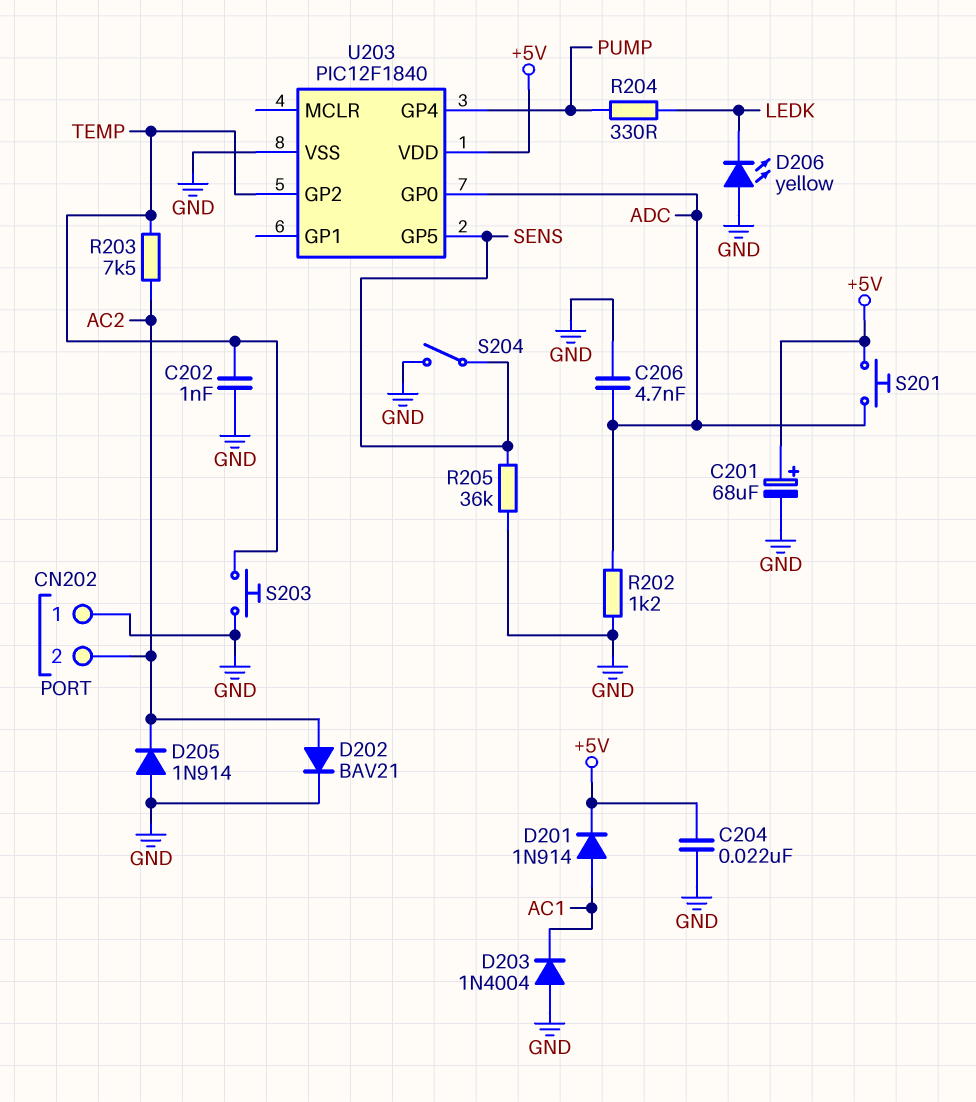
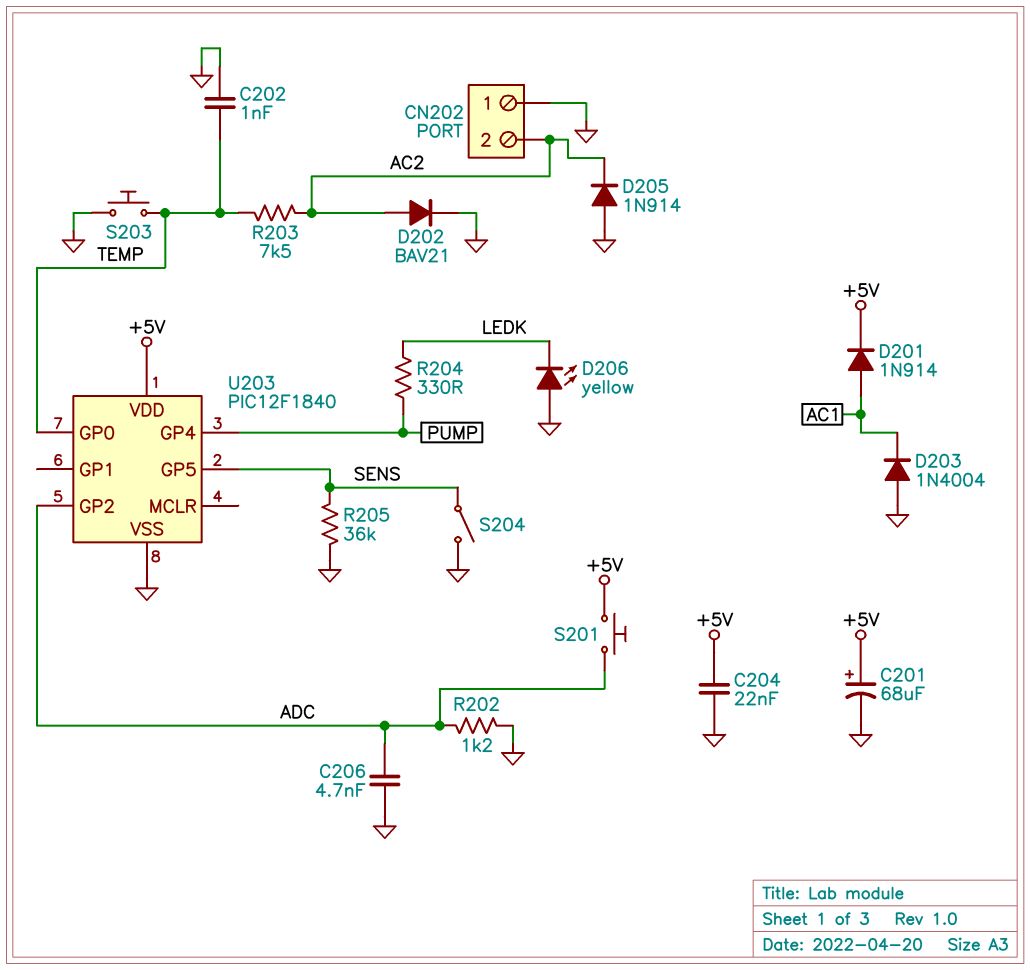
U203 pin GP0: ADC -> TEMP
U203 pin GP2: TEMP -> ADC

